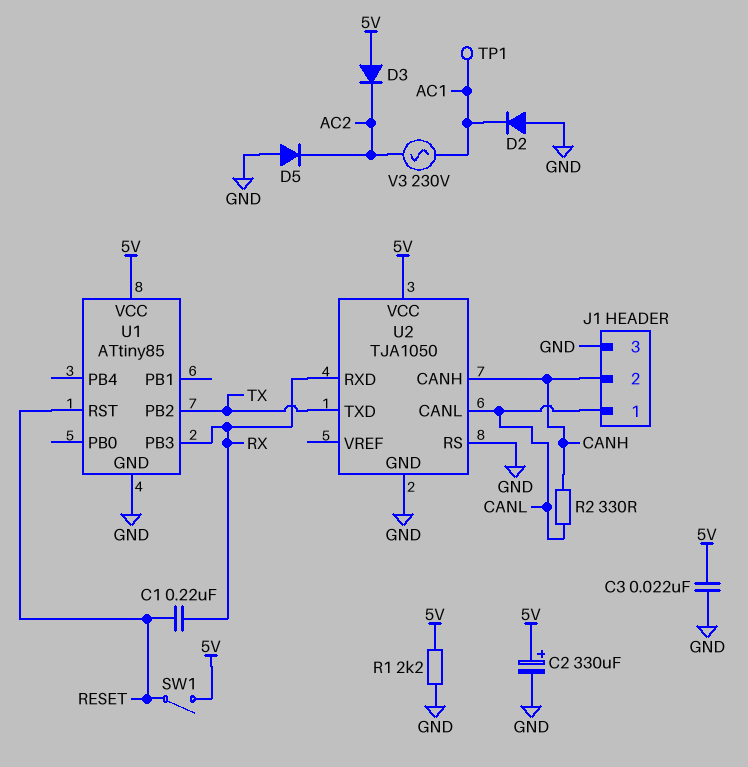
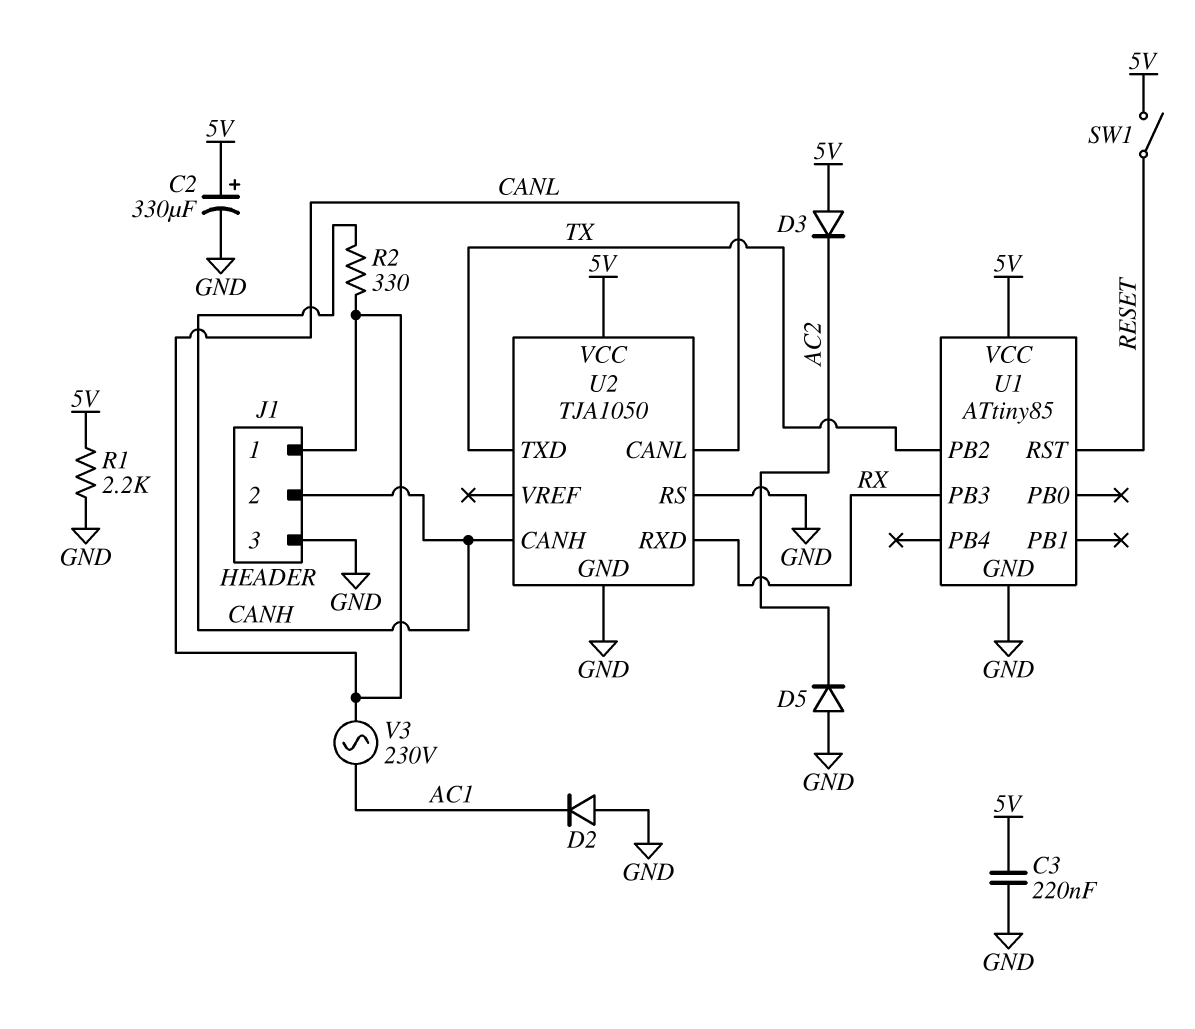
C1: 220nF (RESET, RX) -> none
C3: 22nF (5V, GND) -> 220nF (5V, GND)
TP1: test point (AC1) -> none
V3: AC 230V (AC1, AC2) -> AC 230V (AC1, CANL)

